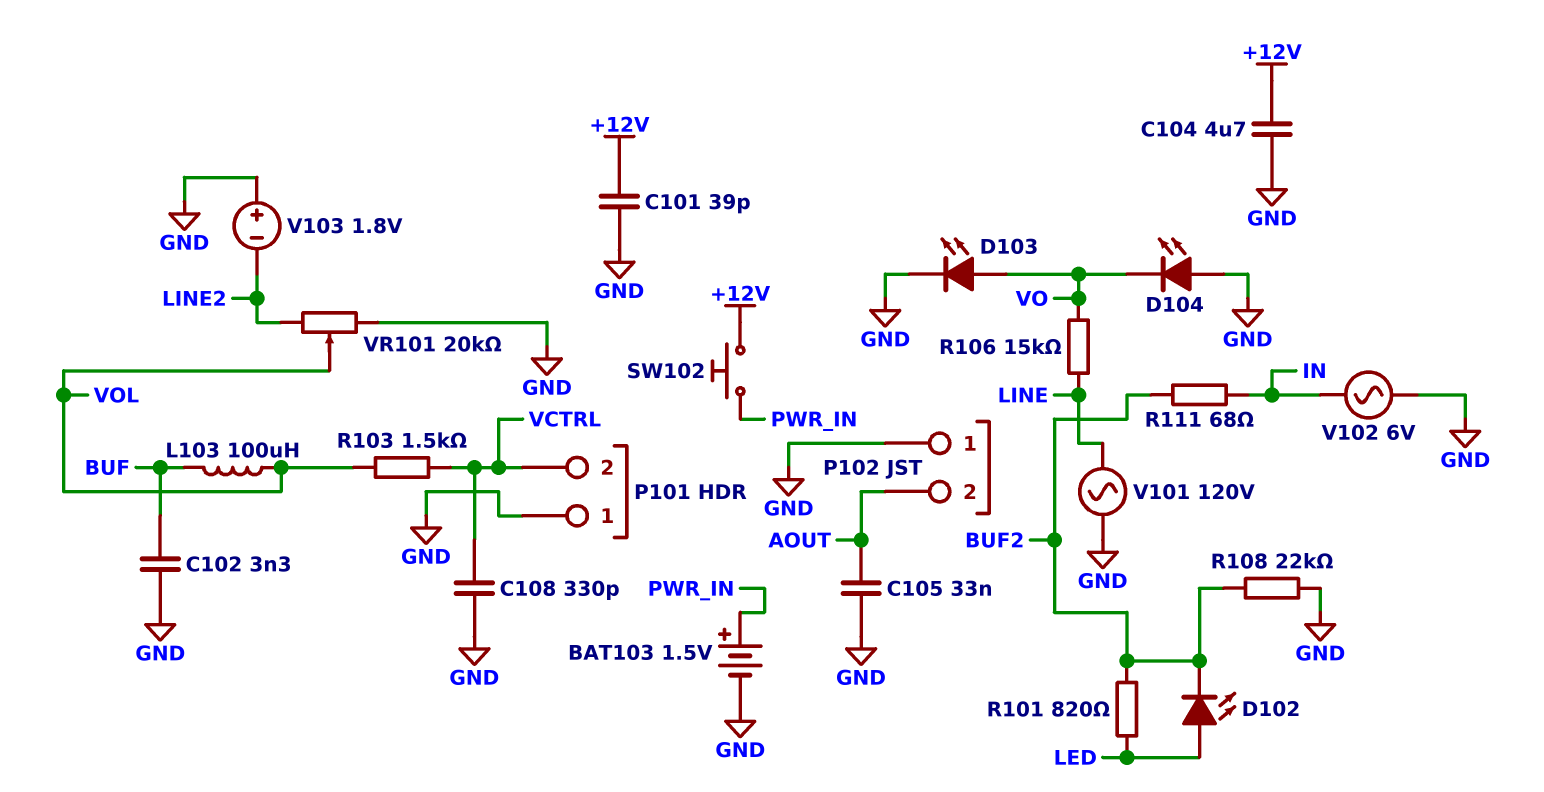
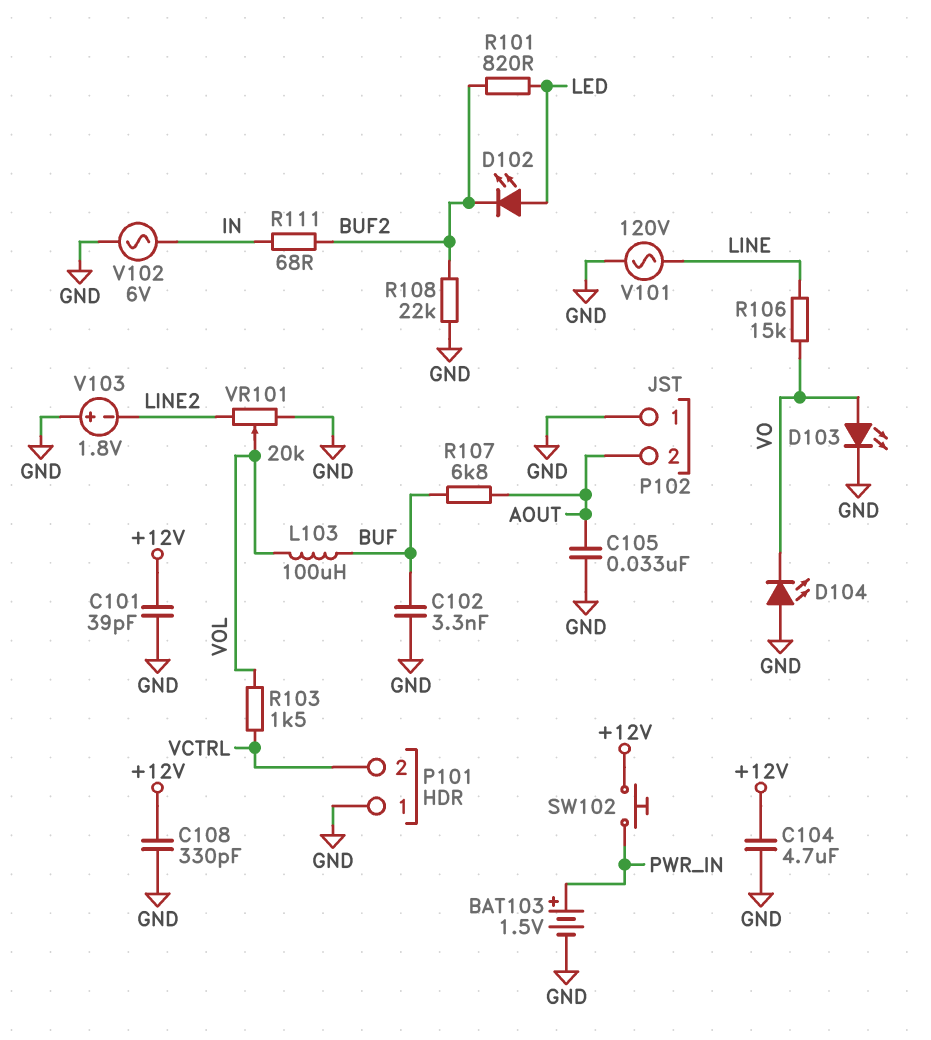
C108: 330pF (GND, VCTRL) -> 330pF (+12V, GND)
R107: none -> 6.8k (AOUT, BUF)

